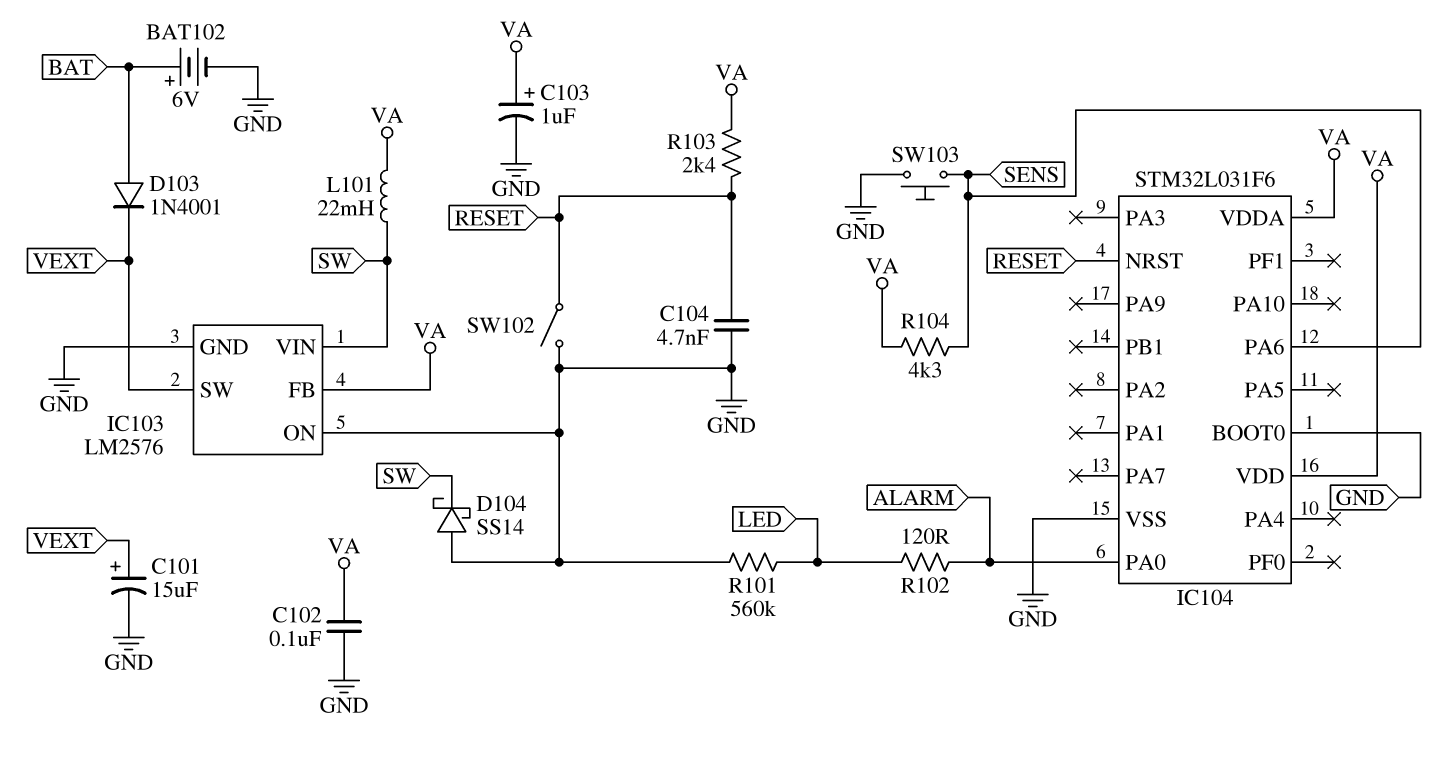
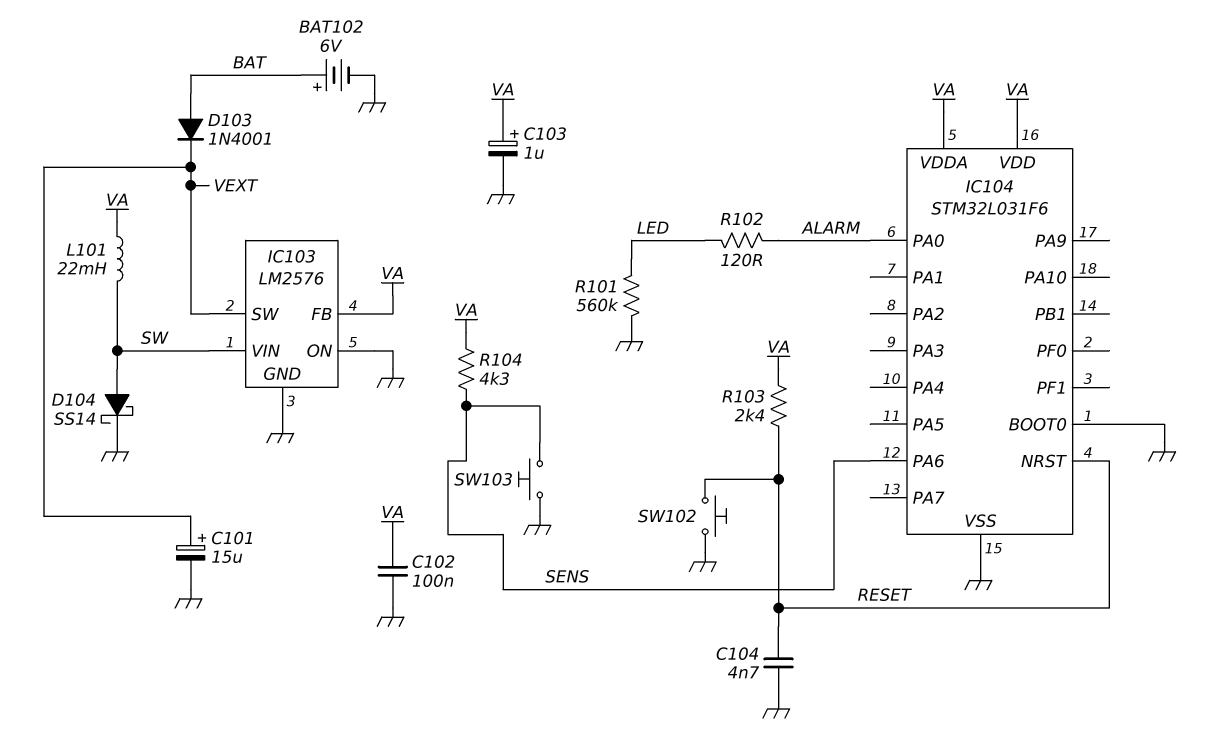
D104: schottky SS14 (A GND, K SW) -> schottky SS14 (A SW, K GND)
SW102: switch (GND, RESET) -> button (GND, RESET)

